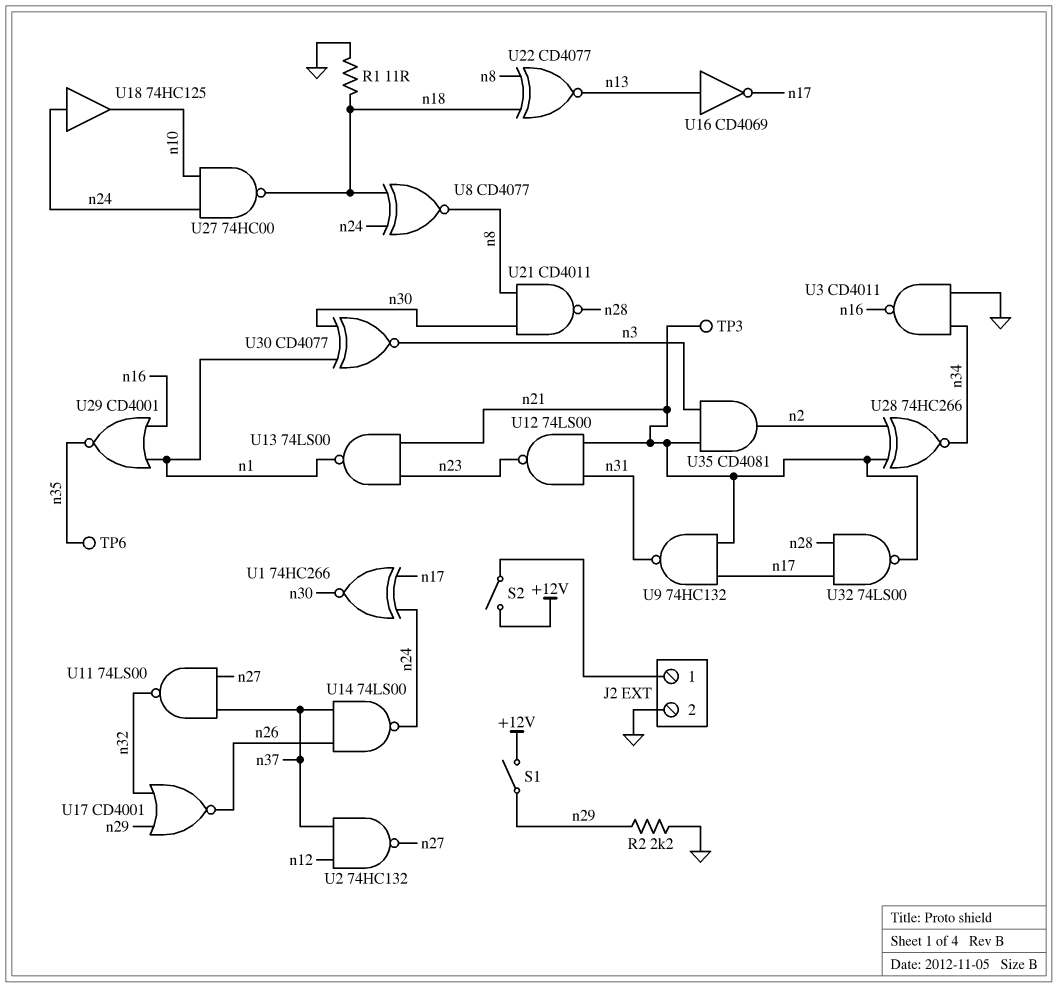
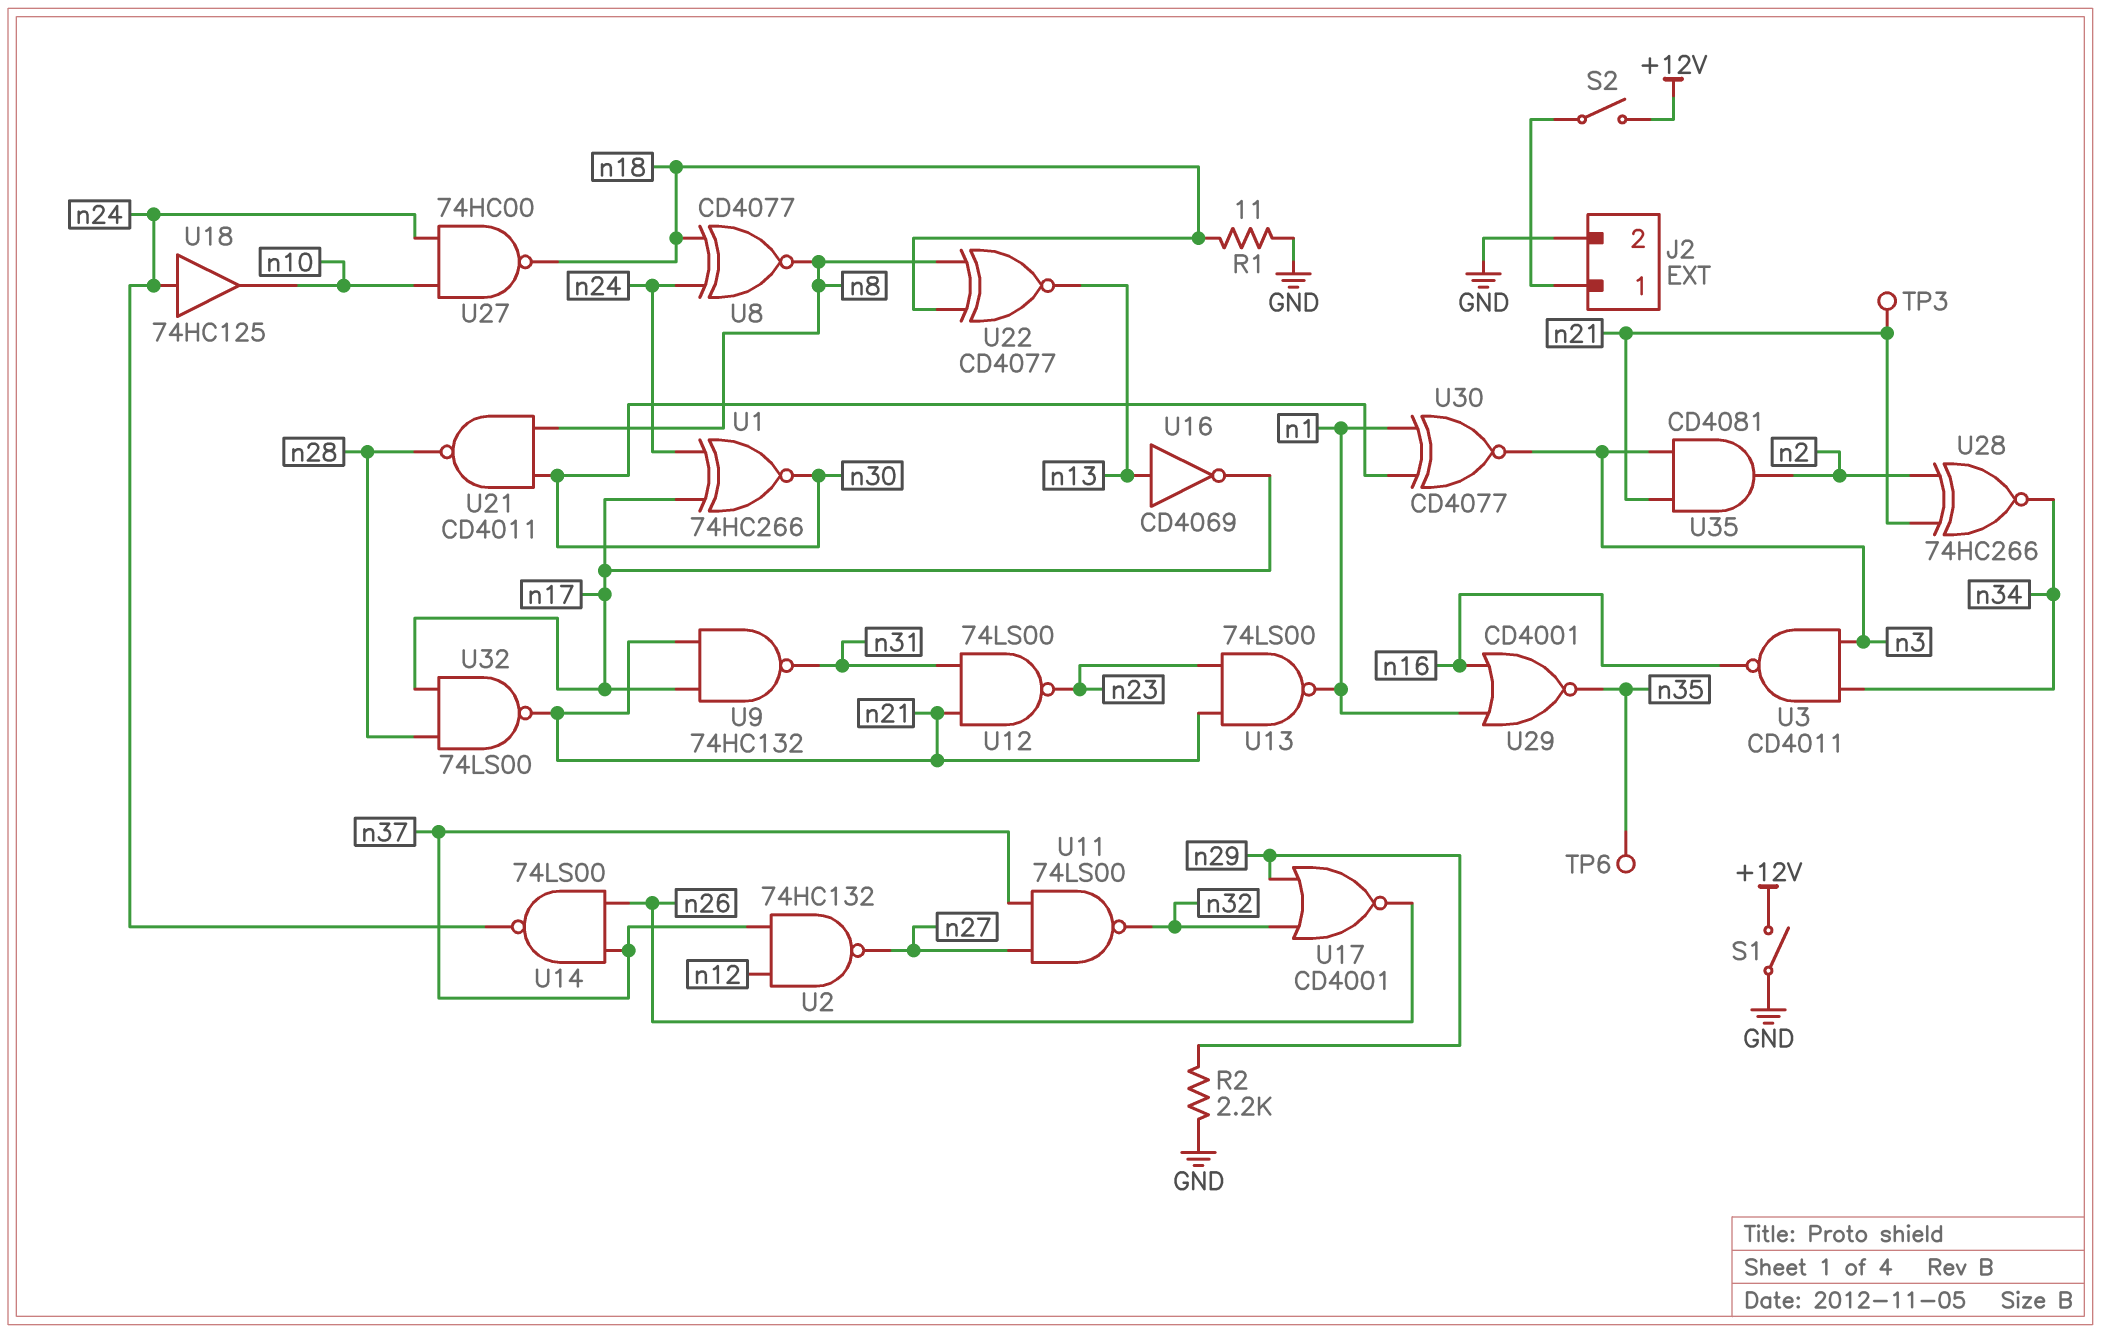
S1: switch (+12V, n29) -> switch (+12V, GND)
U3: NAND CD4011 (in GND, in n34, out n16) -> NAND CD4011 (in n3, in n34, out n16)

